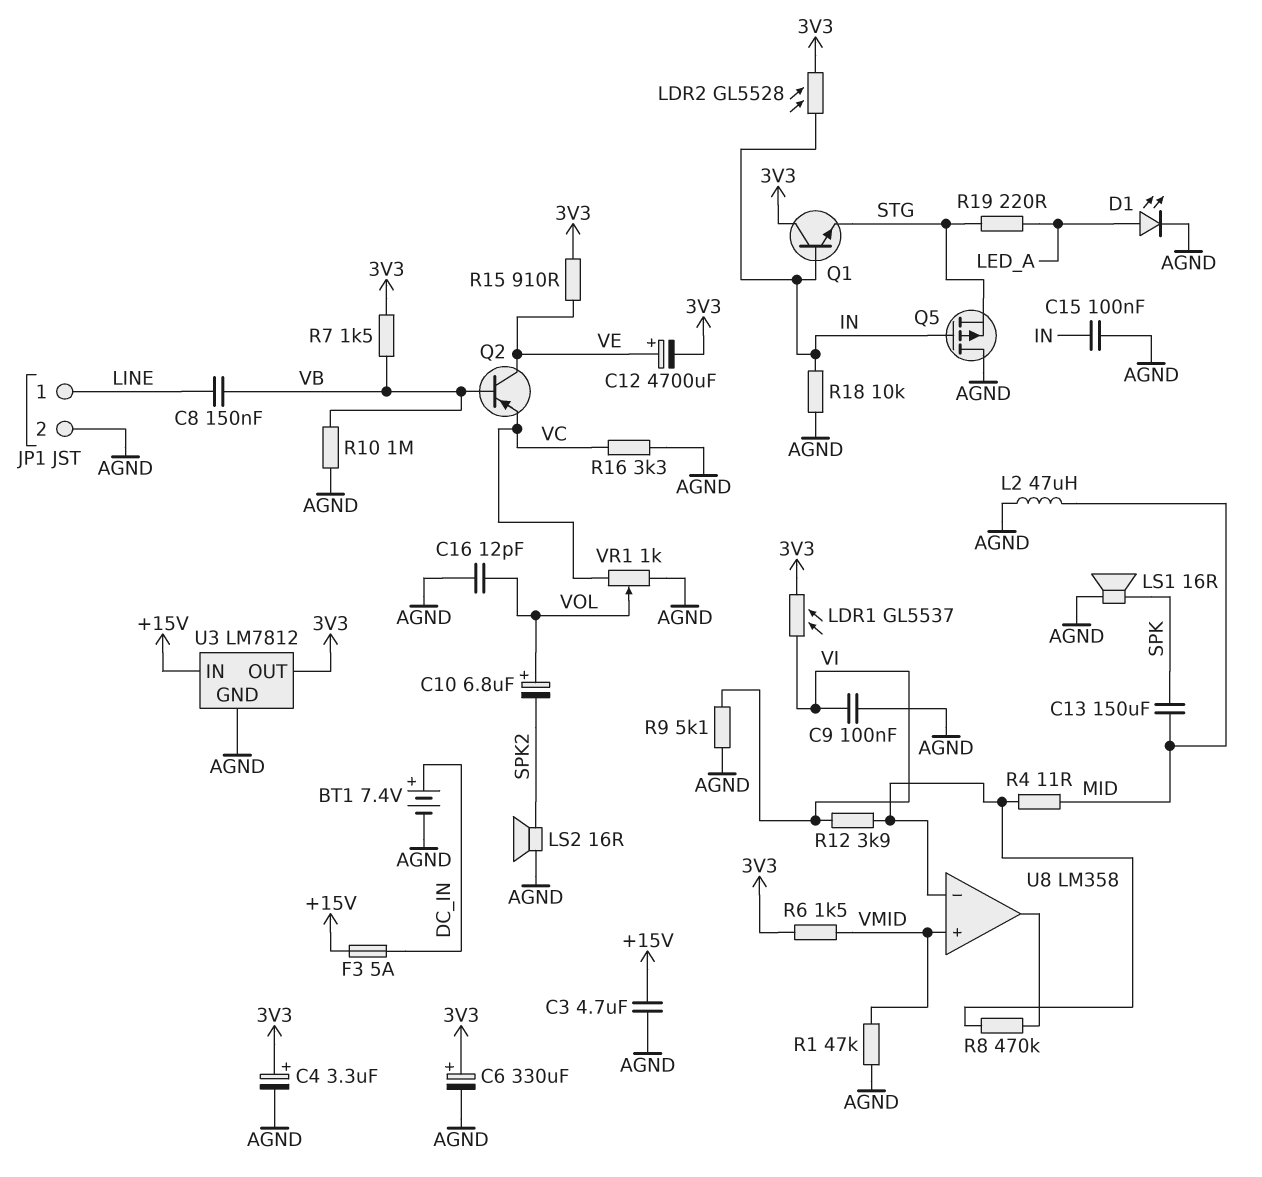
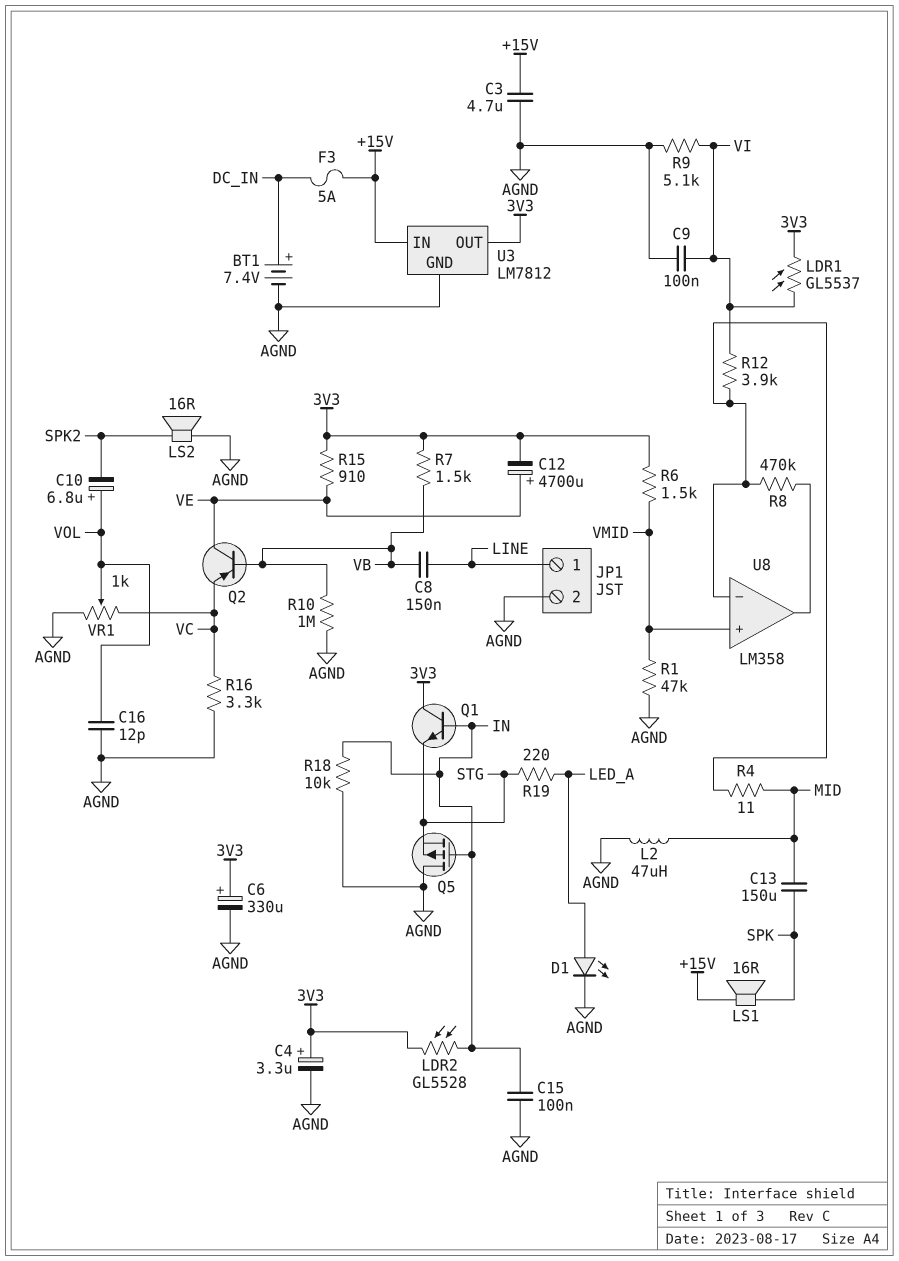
LS1: speaker 16R (AGND, SPK) -> speaker 16R (+15V, SPK)

